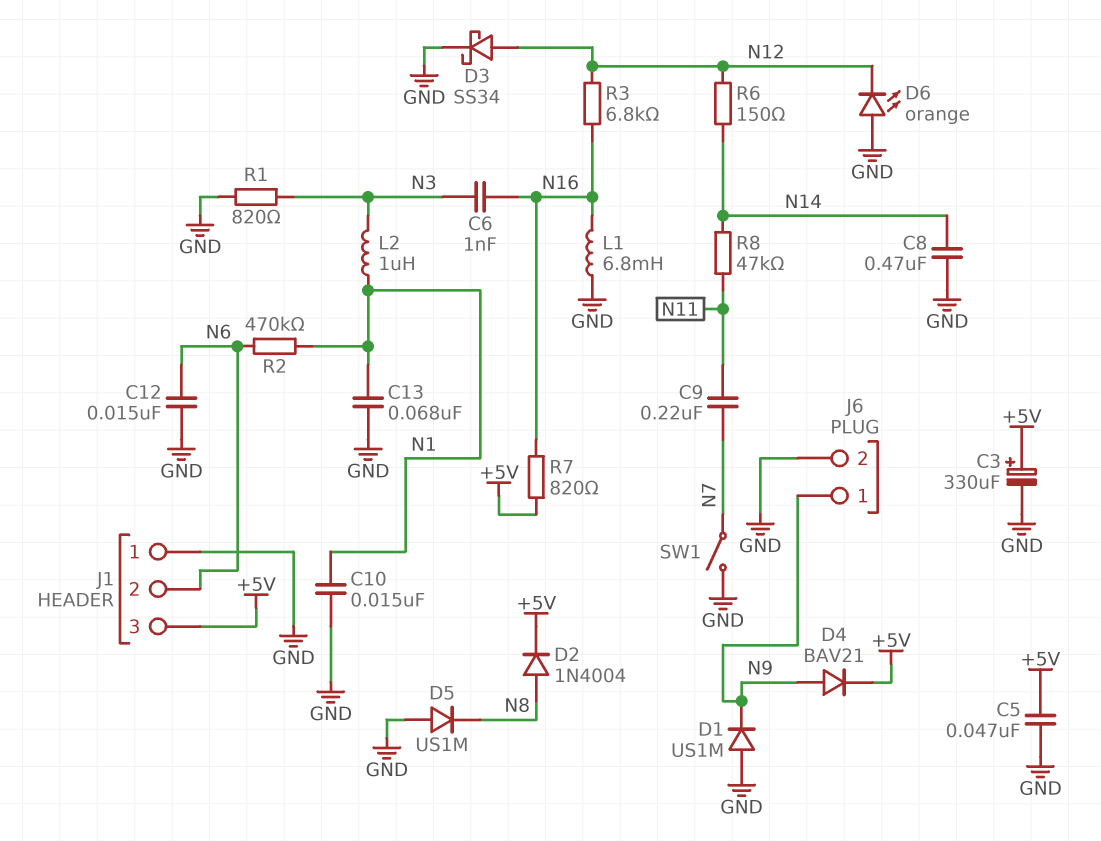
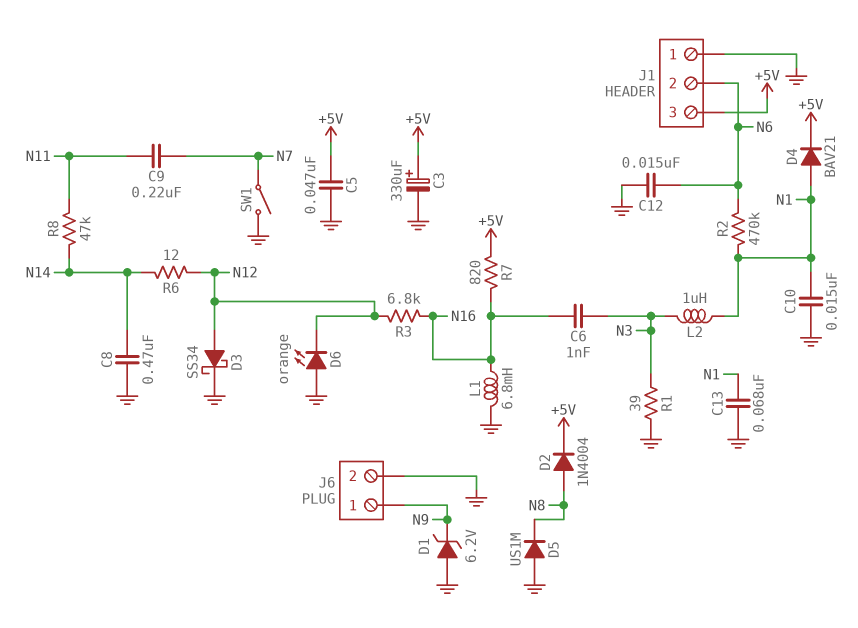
D1: diode US1M (A GND, K N9) -> zener 6.2V (A GND, K N9)
D4: diode BAV21 (A N9, K +5V) -> diode BAV21 (A N1, K +5V)
R1: 820 (GND, N3) -> 39 (GND, N3)
R6: 150 (N12, N14) -> 12 (N12, N14)

